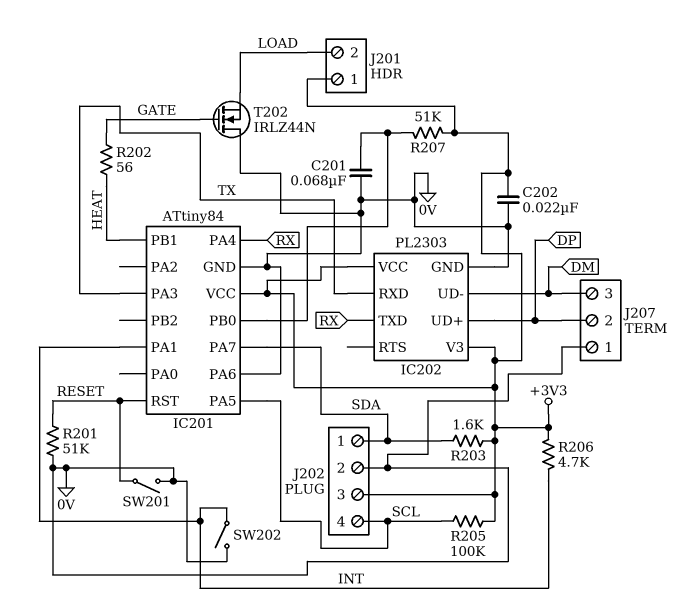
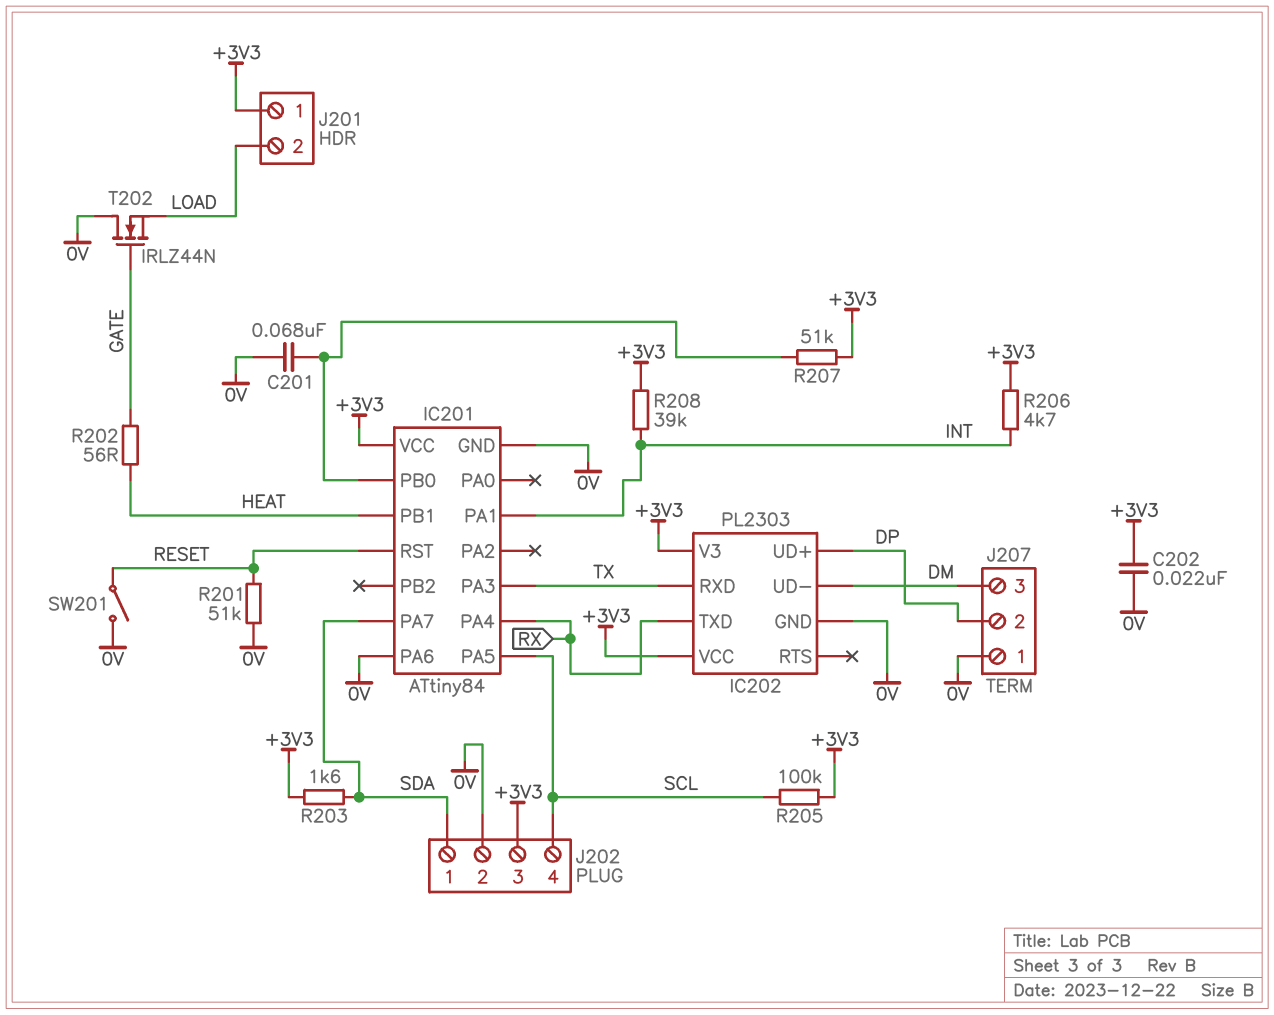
R208: none -> 39k (+3V3, INT)
SW202: switch (0V, INT) -> none

